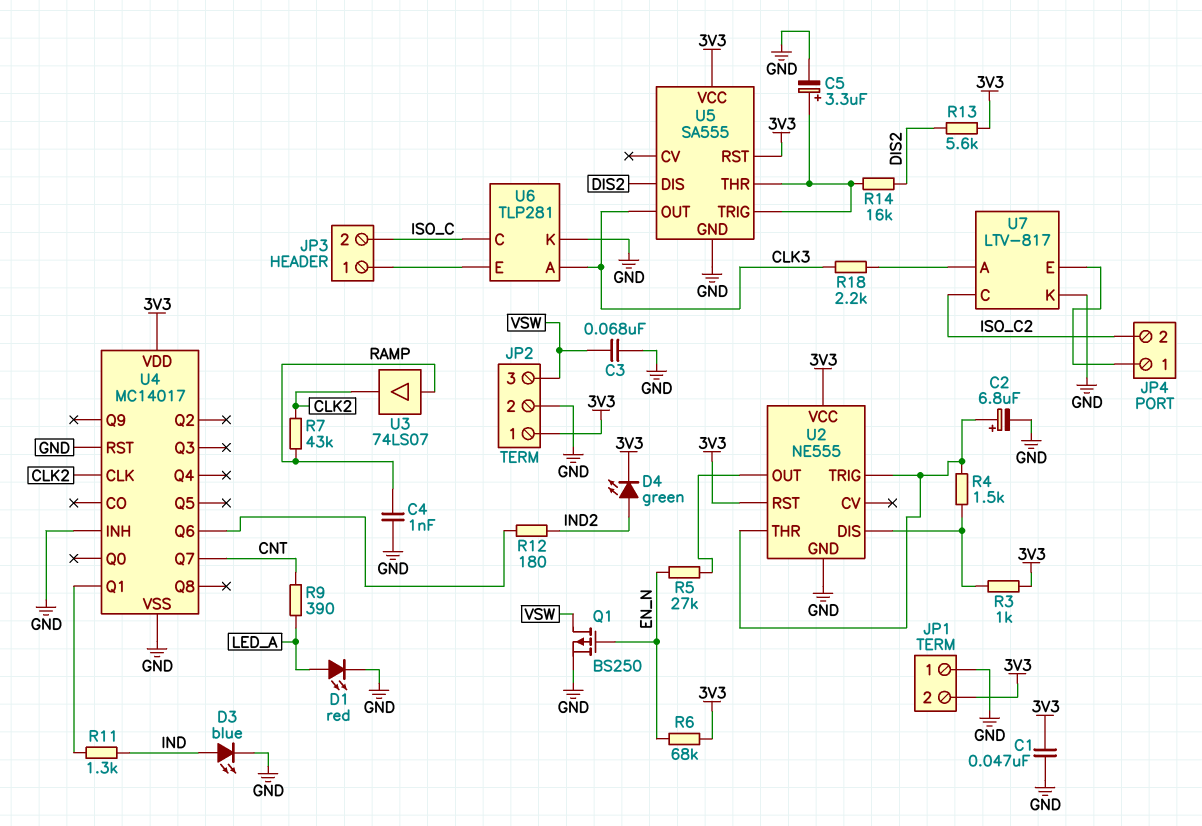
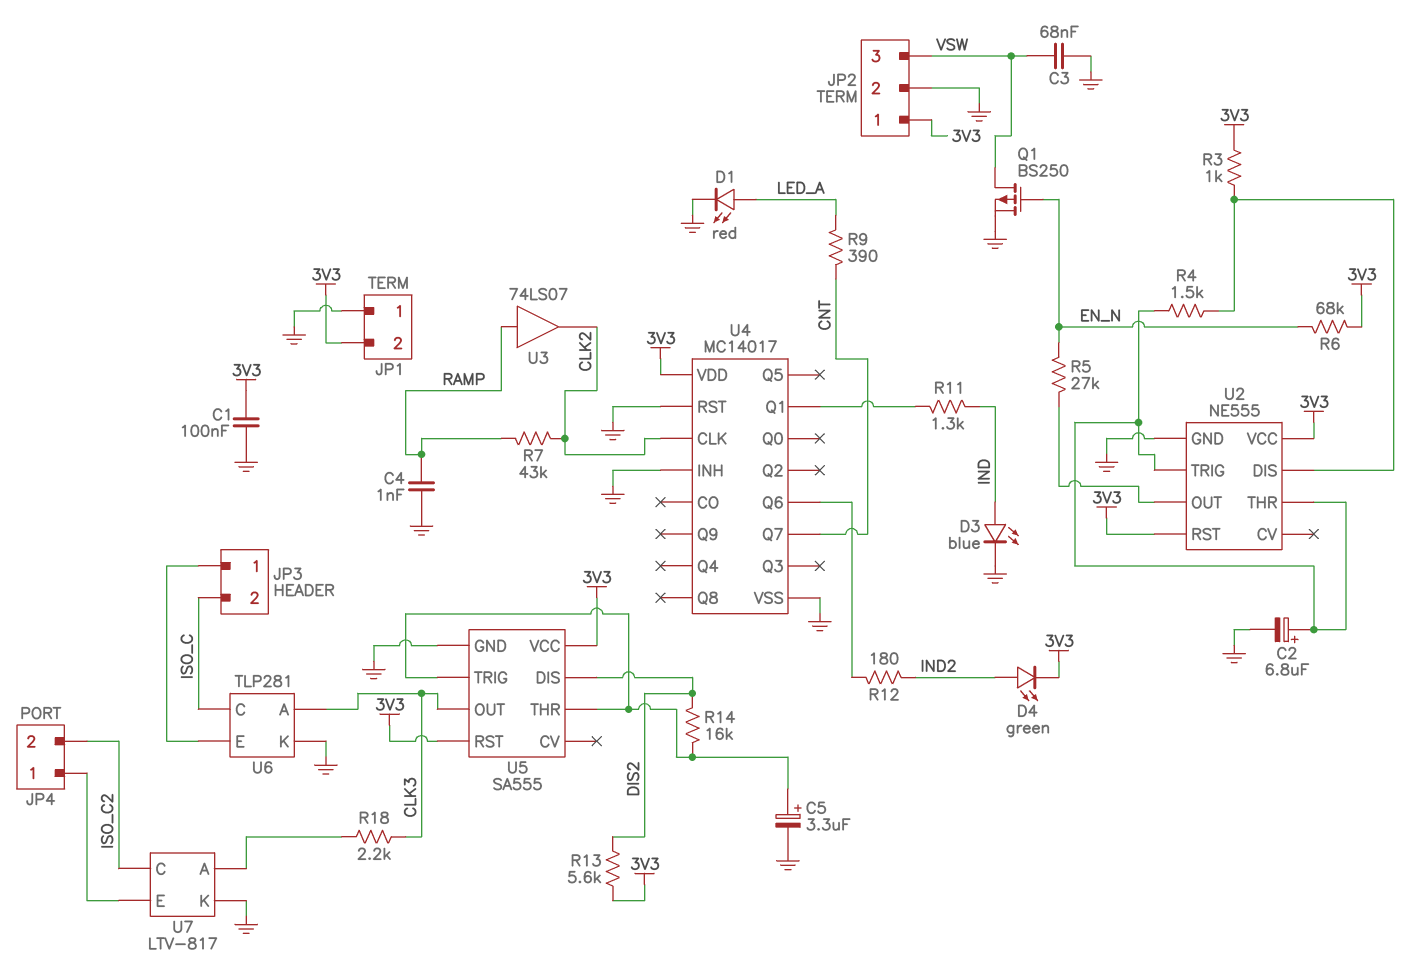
C1: 47nF (3V3, GND) -> 100nF (3V3, GND)

